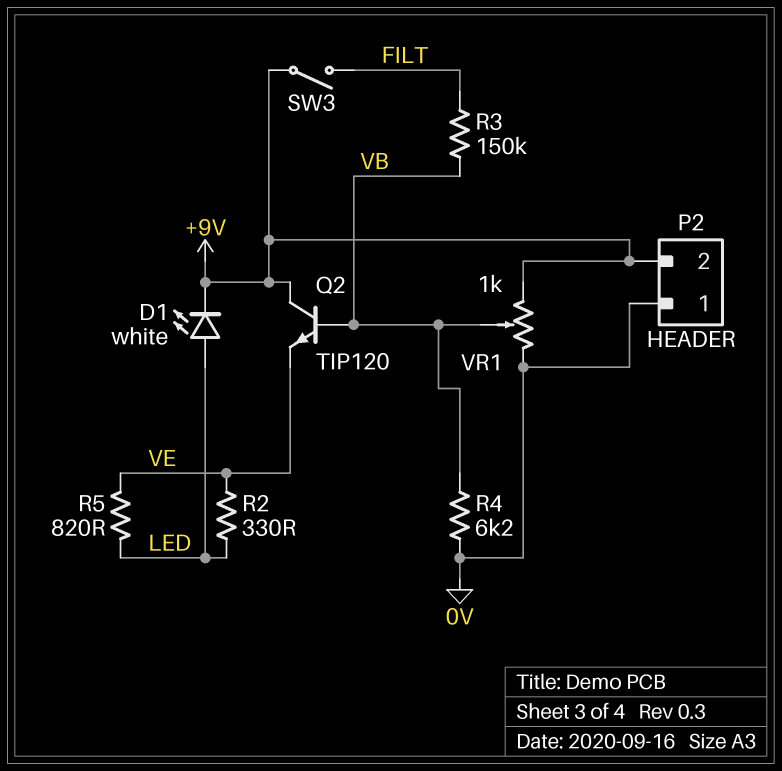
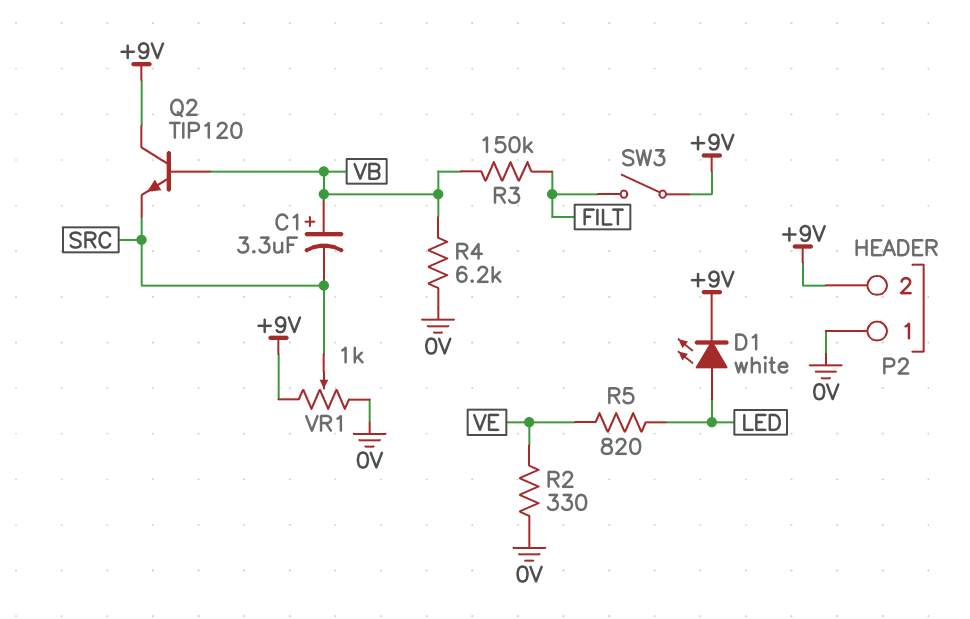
C1: none -> 3.3uF (plus VB, minus SRC)
Q2: NPN TIP120 (B VB, C +9V, E VE) -> NPN TIP120 (B VB, C +9V, E SRC)
R2: 330 (LED, VE) -> 330 (0V, VE)
VR1: 1k (+9V, 0V, wiper VB) -> 1k (+9V, 0V, wiper SRC)

